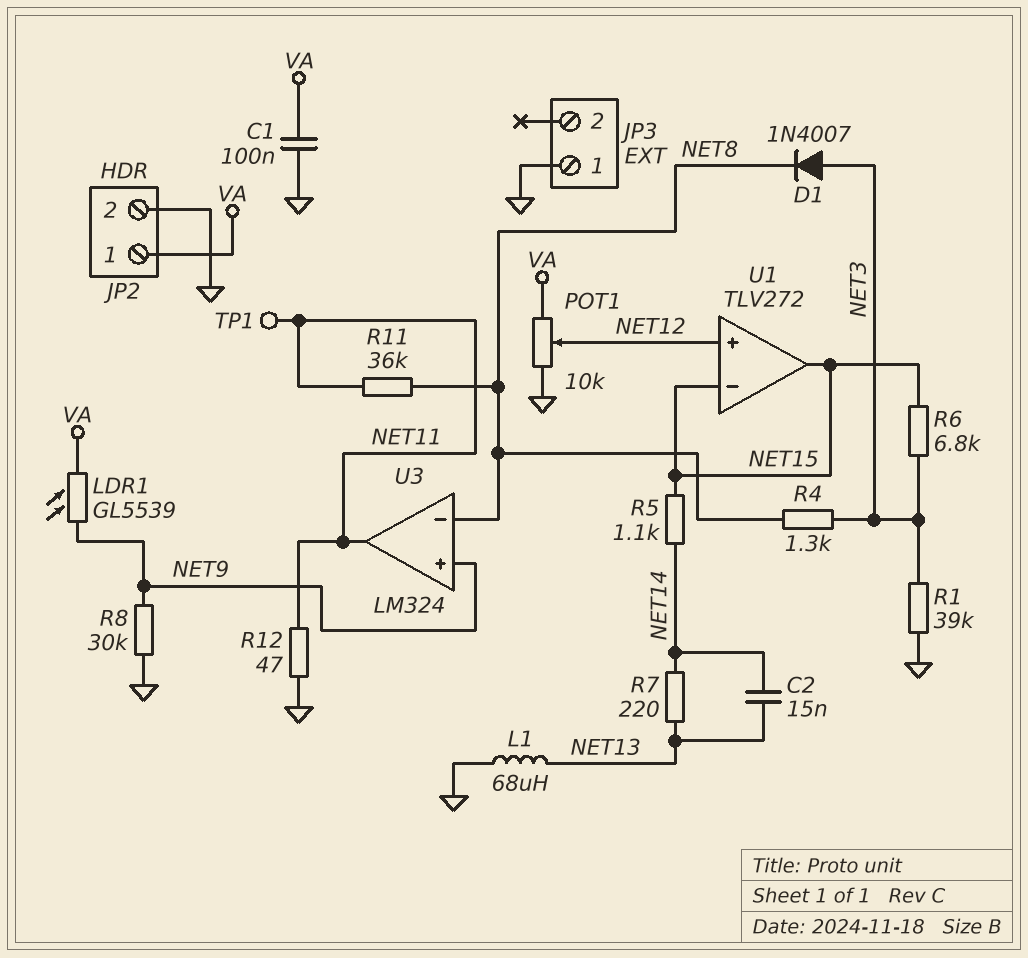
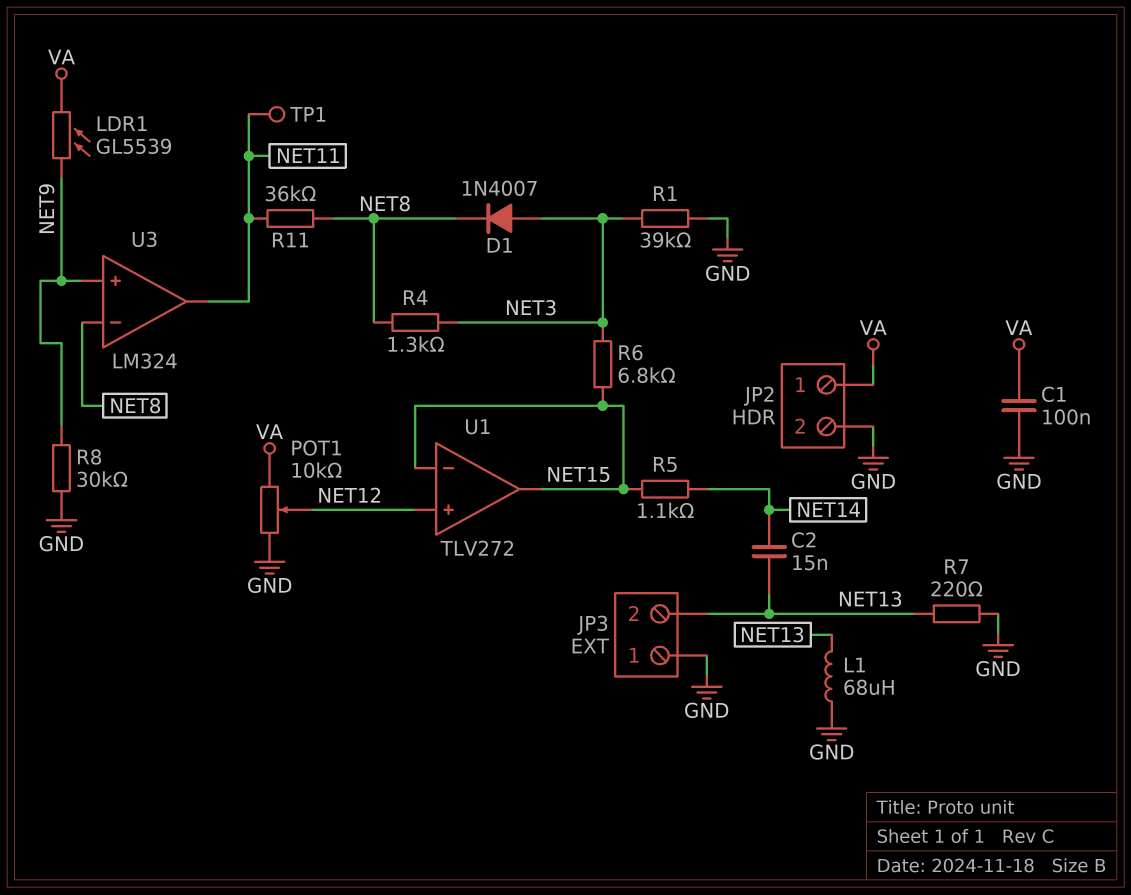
JP3 pin 2: none -> NET13
R7: 220 (NET13, NET14) -> 220 (GND, NET13)
R12: 47 (GND, NET11) -> none

